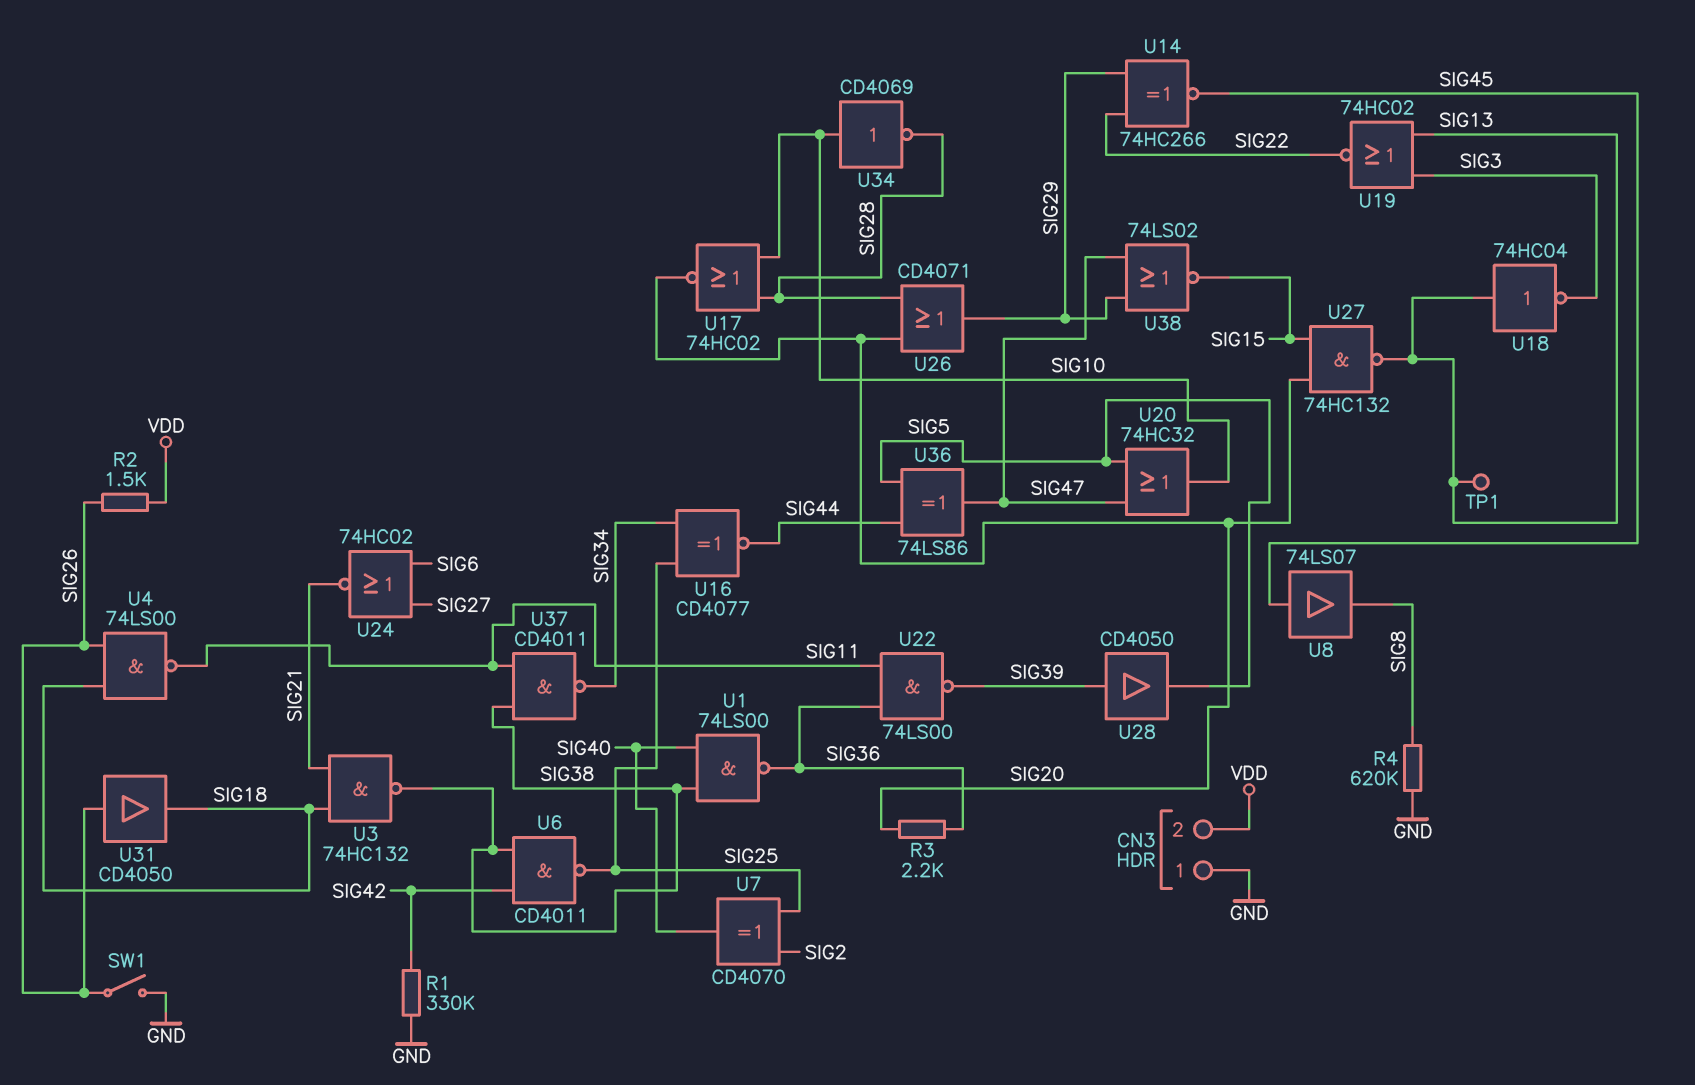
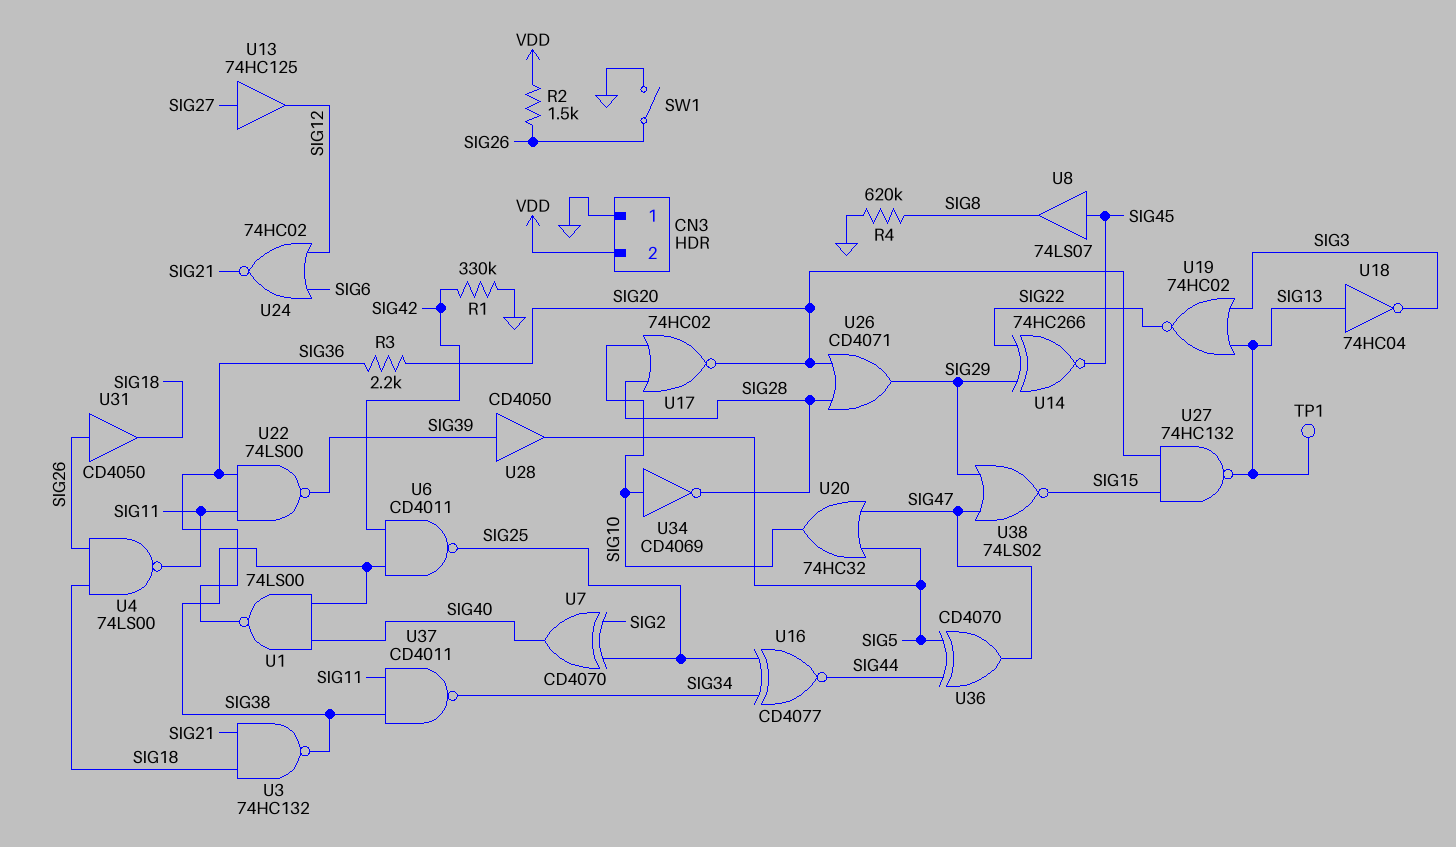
U13: none -> buffer 74HC125 (in SIG27, out SIG12)
U24: NOR 74HC02 (in SIG6, in SIG27, out SIG21) -> NOR 74HC02 (in SIG6, in SIG12, out SIG21)
U36: XOR 74LS86 (in SIG5, in SIG44, out SIG47) -> XOR CD4070 (in SIG5, in SIG44, out SIG47)

